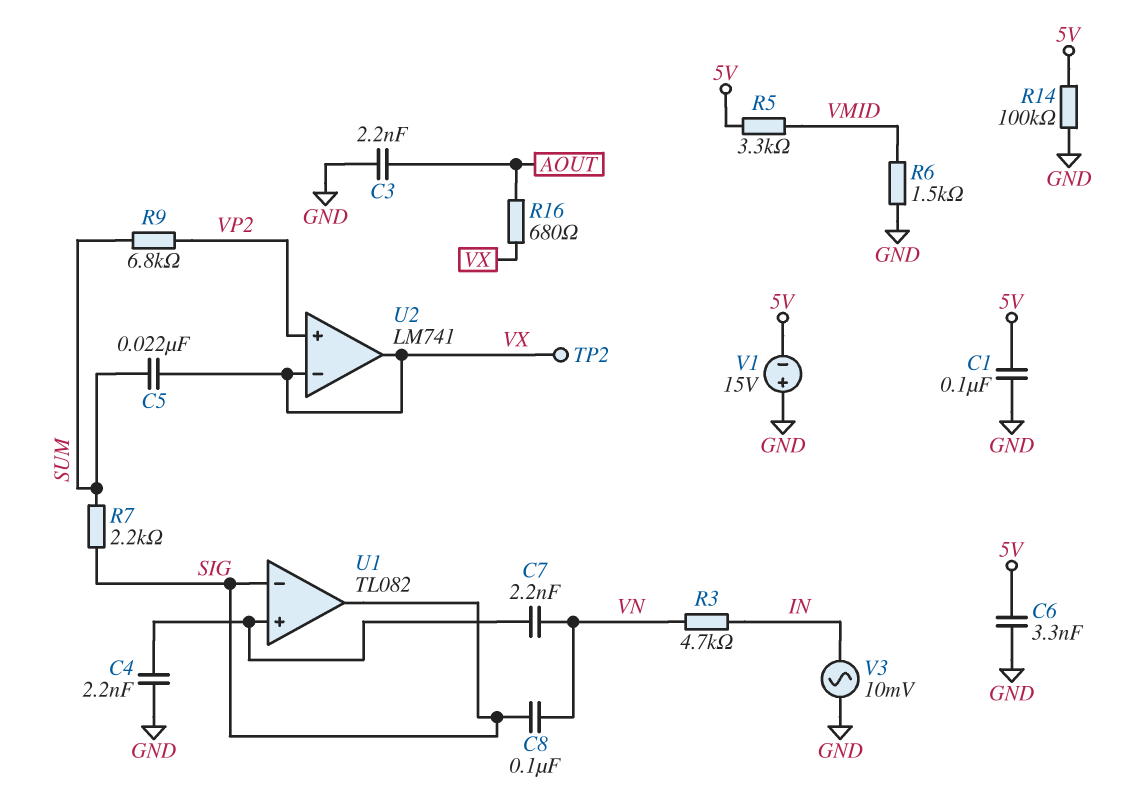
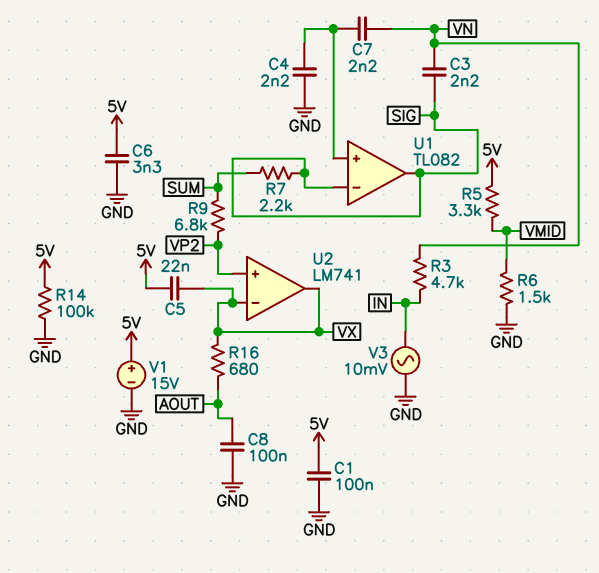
C3: 2.2nF (AOUT, GND) -> 2.2nF (SIG, VN)
C5: 22nF (SUM, VX) -> 22nF (5V, VX)
C8: 100nF (SIG, VN) -> 100nF (AOUT, GND)
TP2: test point (VX) -> none
V1: 15V (plus GND, minus 5V) -> 15V (plus 5V, minus GND)

